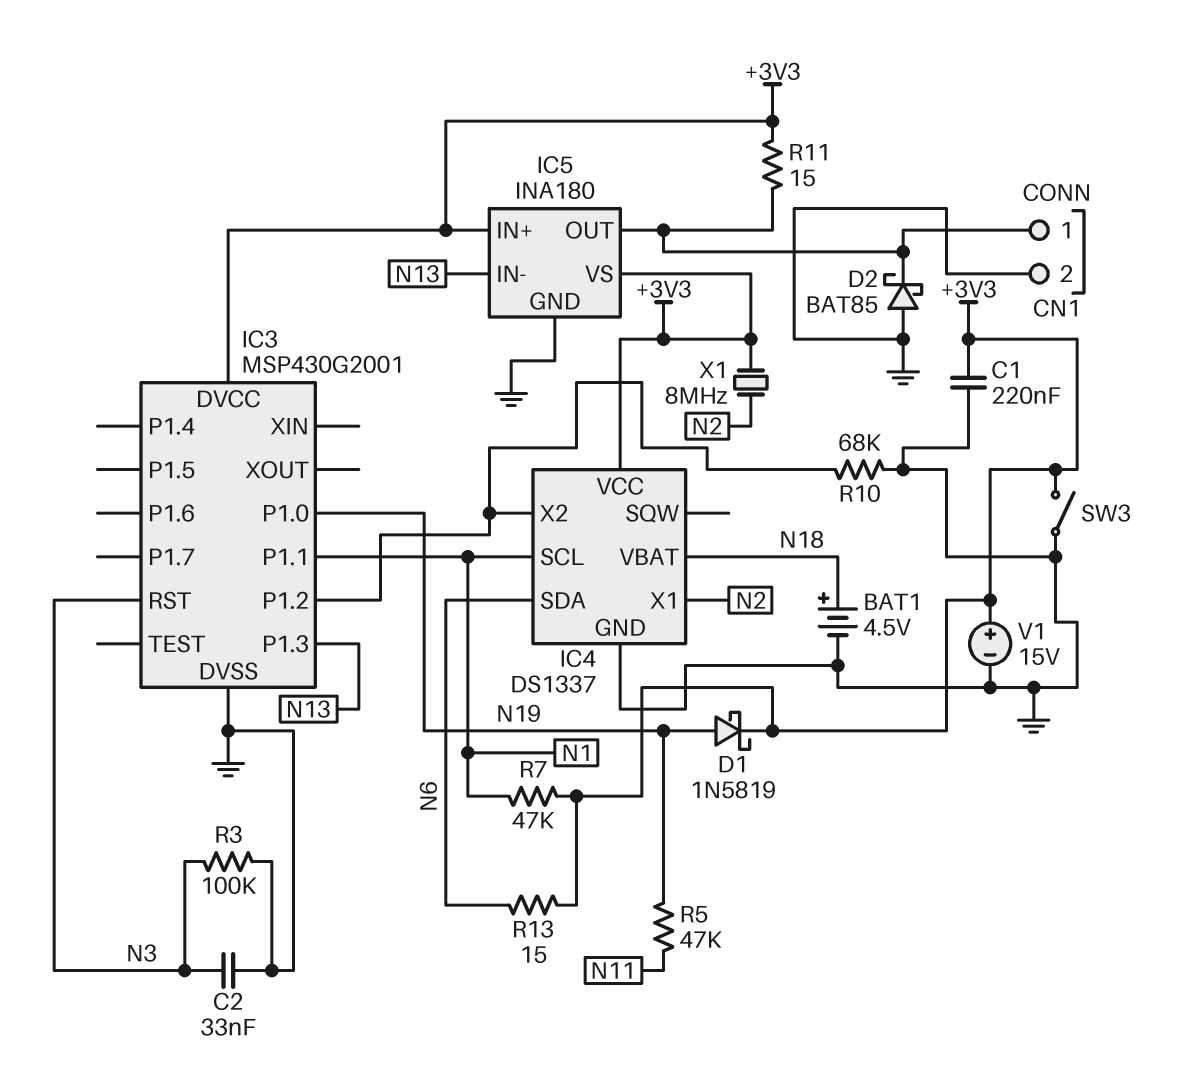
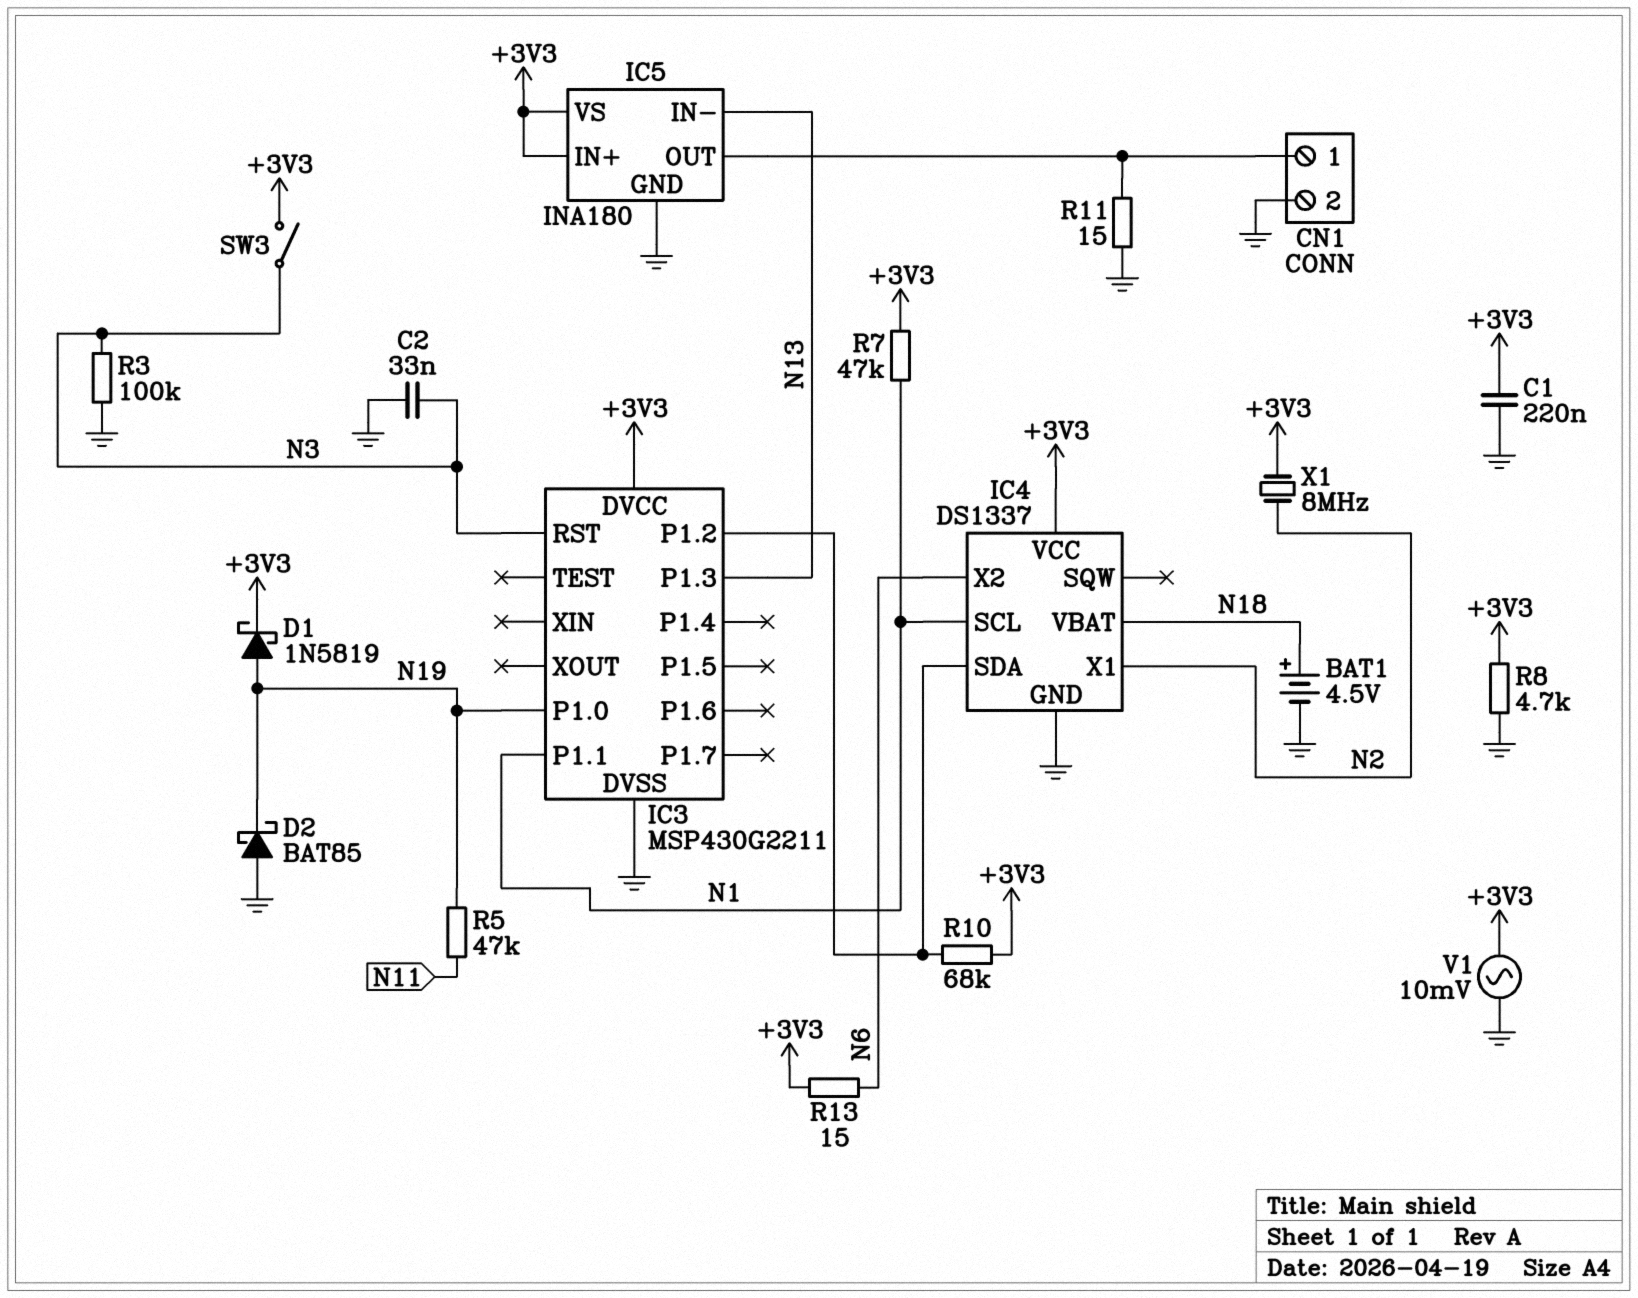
D2: schottky BAT85 (A GND, K CN1/1) -> schottky BAT85 (A GND, K N19)
IC3: MSP430G2001 -> MSP430G2211
IC4 pin SDA: N6 -> IC3/P1.2
IC4 pin X2: IC3/P1.2 -> N6
R8: none -> 4.7k (+3V3, GND)
R10: 68k (GND, IC3/P1.2) -> 68k (+3V3, IC3/P1.2)
R11: 15 (+3V3, CN1/1) -> 15 (CN1/1, GND)
SW3: switch (+3V3, GND) -> switch (+3V3, N3)
V1: 15V (plus +3V3, minus GND) -> AC 10mV (+3V3, GND)

